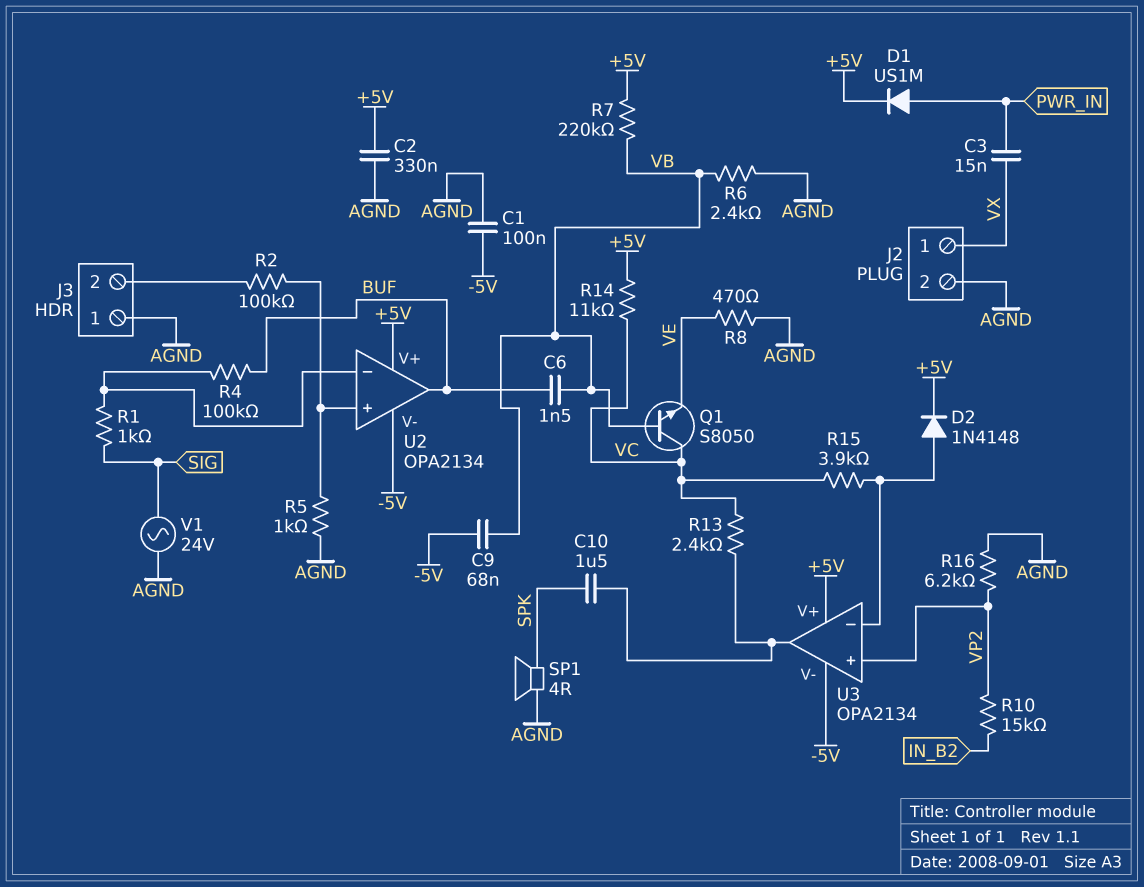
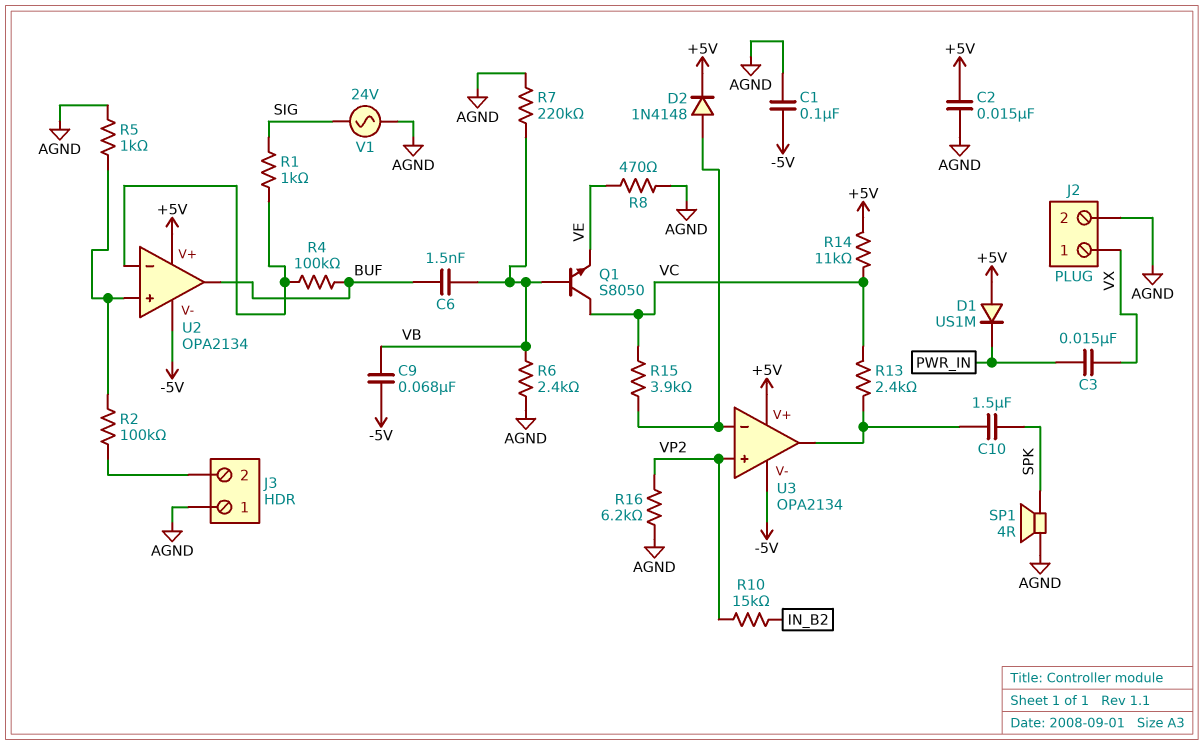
C2: 330nF (+5V, AGND) -> 15nF (+5V, AGND)
D1: diode US1M (A PWR_IN, K +5V) -> diode US1M (A +5V, K PWR_IN)
R7: 220k (+5V, VB) -> 220k (AGND, VB)

